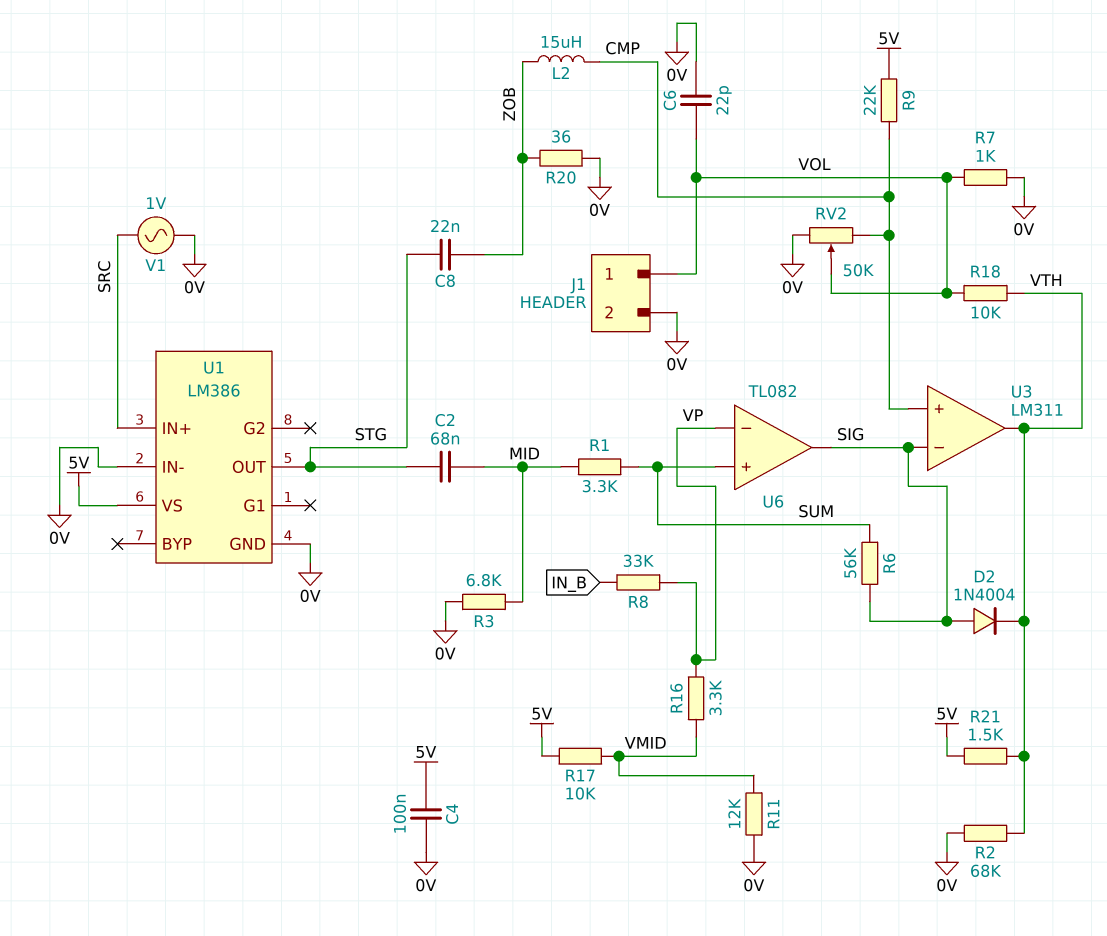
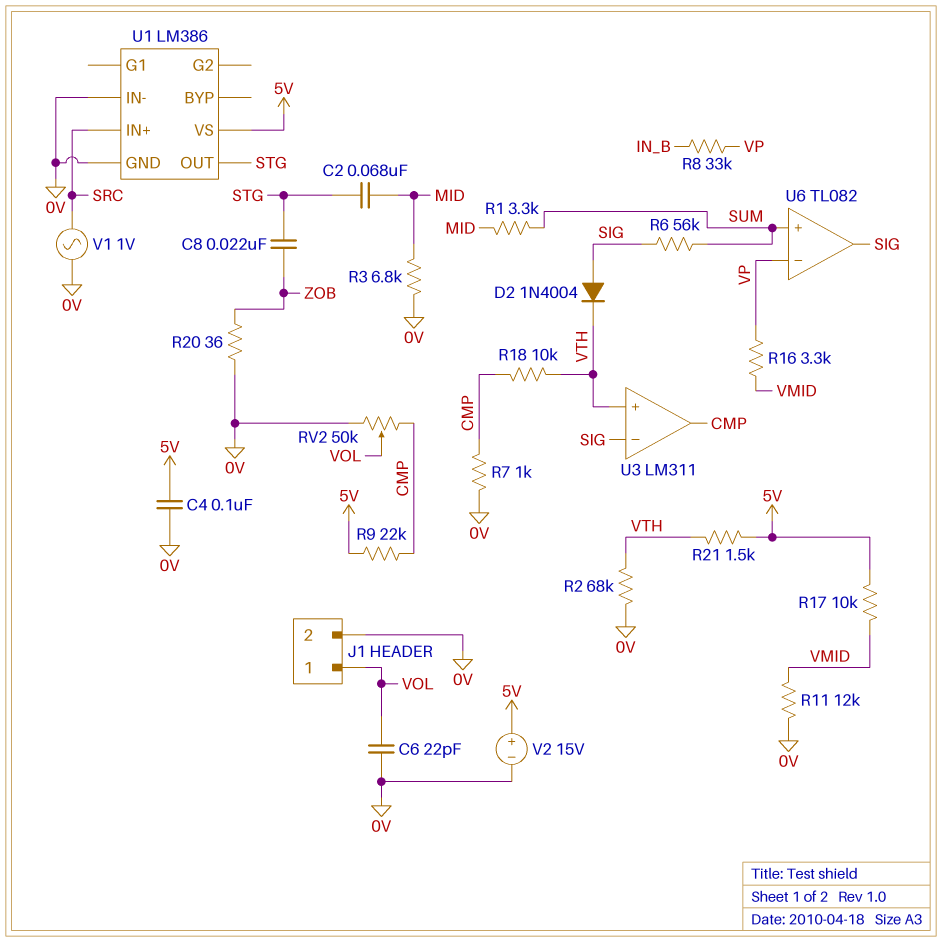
L2: 15uH (CMP, ZOB) -> none
R7: 1k (0V, VOL) -> 1k (0V, CMP)
R18: 10k (VOL, VTH) -> 10k (CMP, VTH)
U3 pin in+: CMP -> VTH
U3 pin out: VTH -> CMP
V2: none -> 15V (plus 5V, minus 0V)

